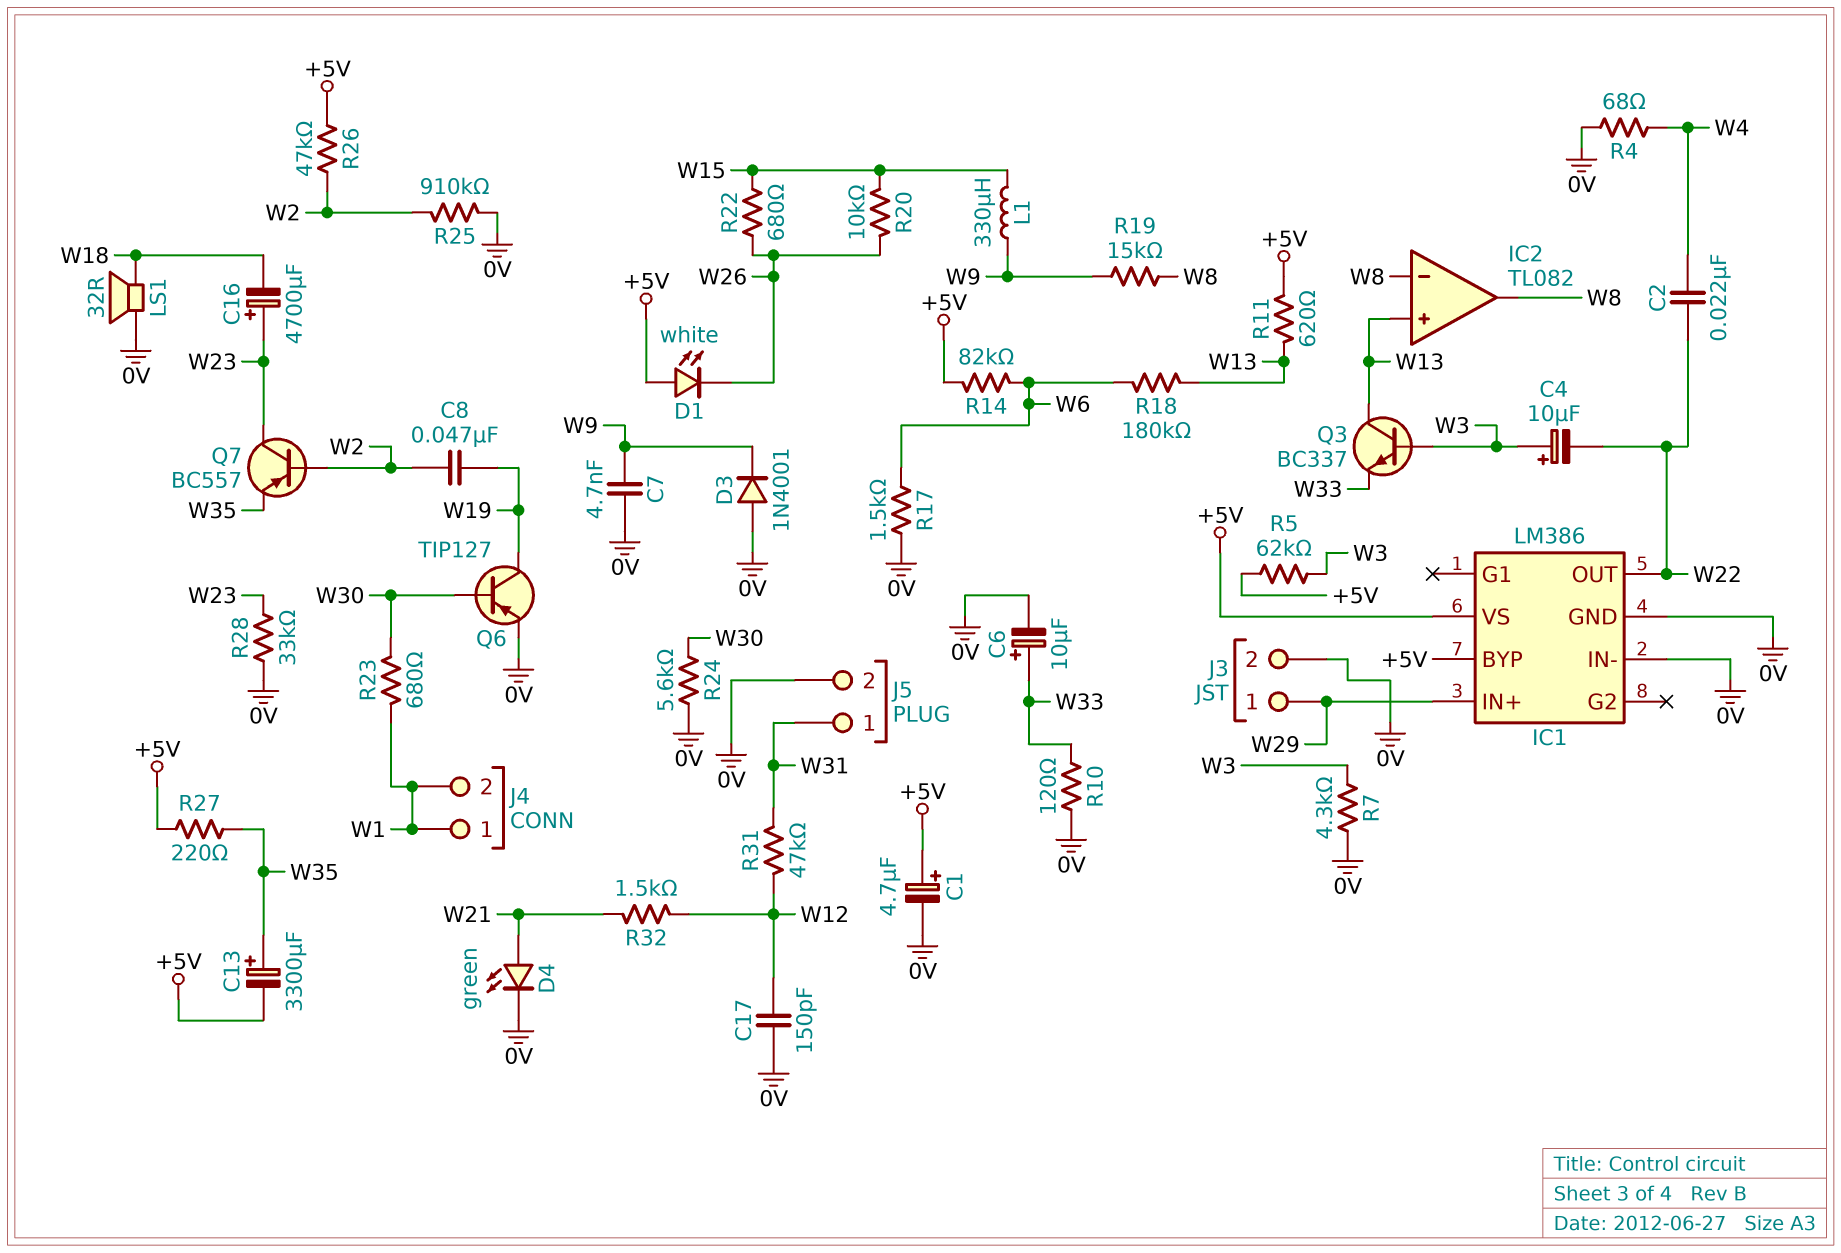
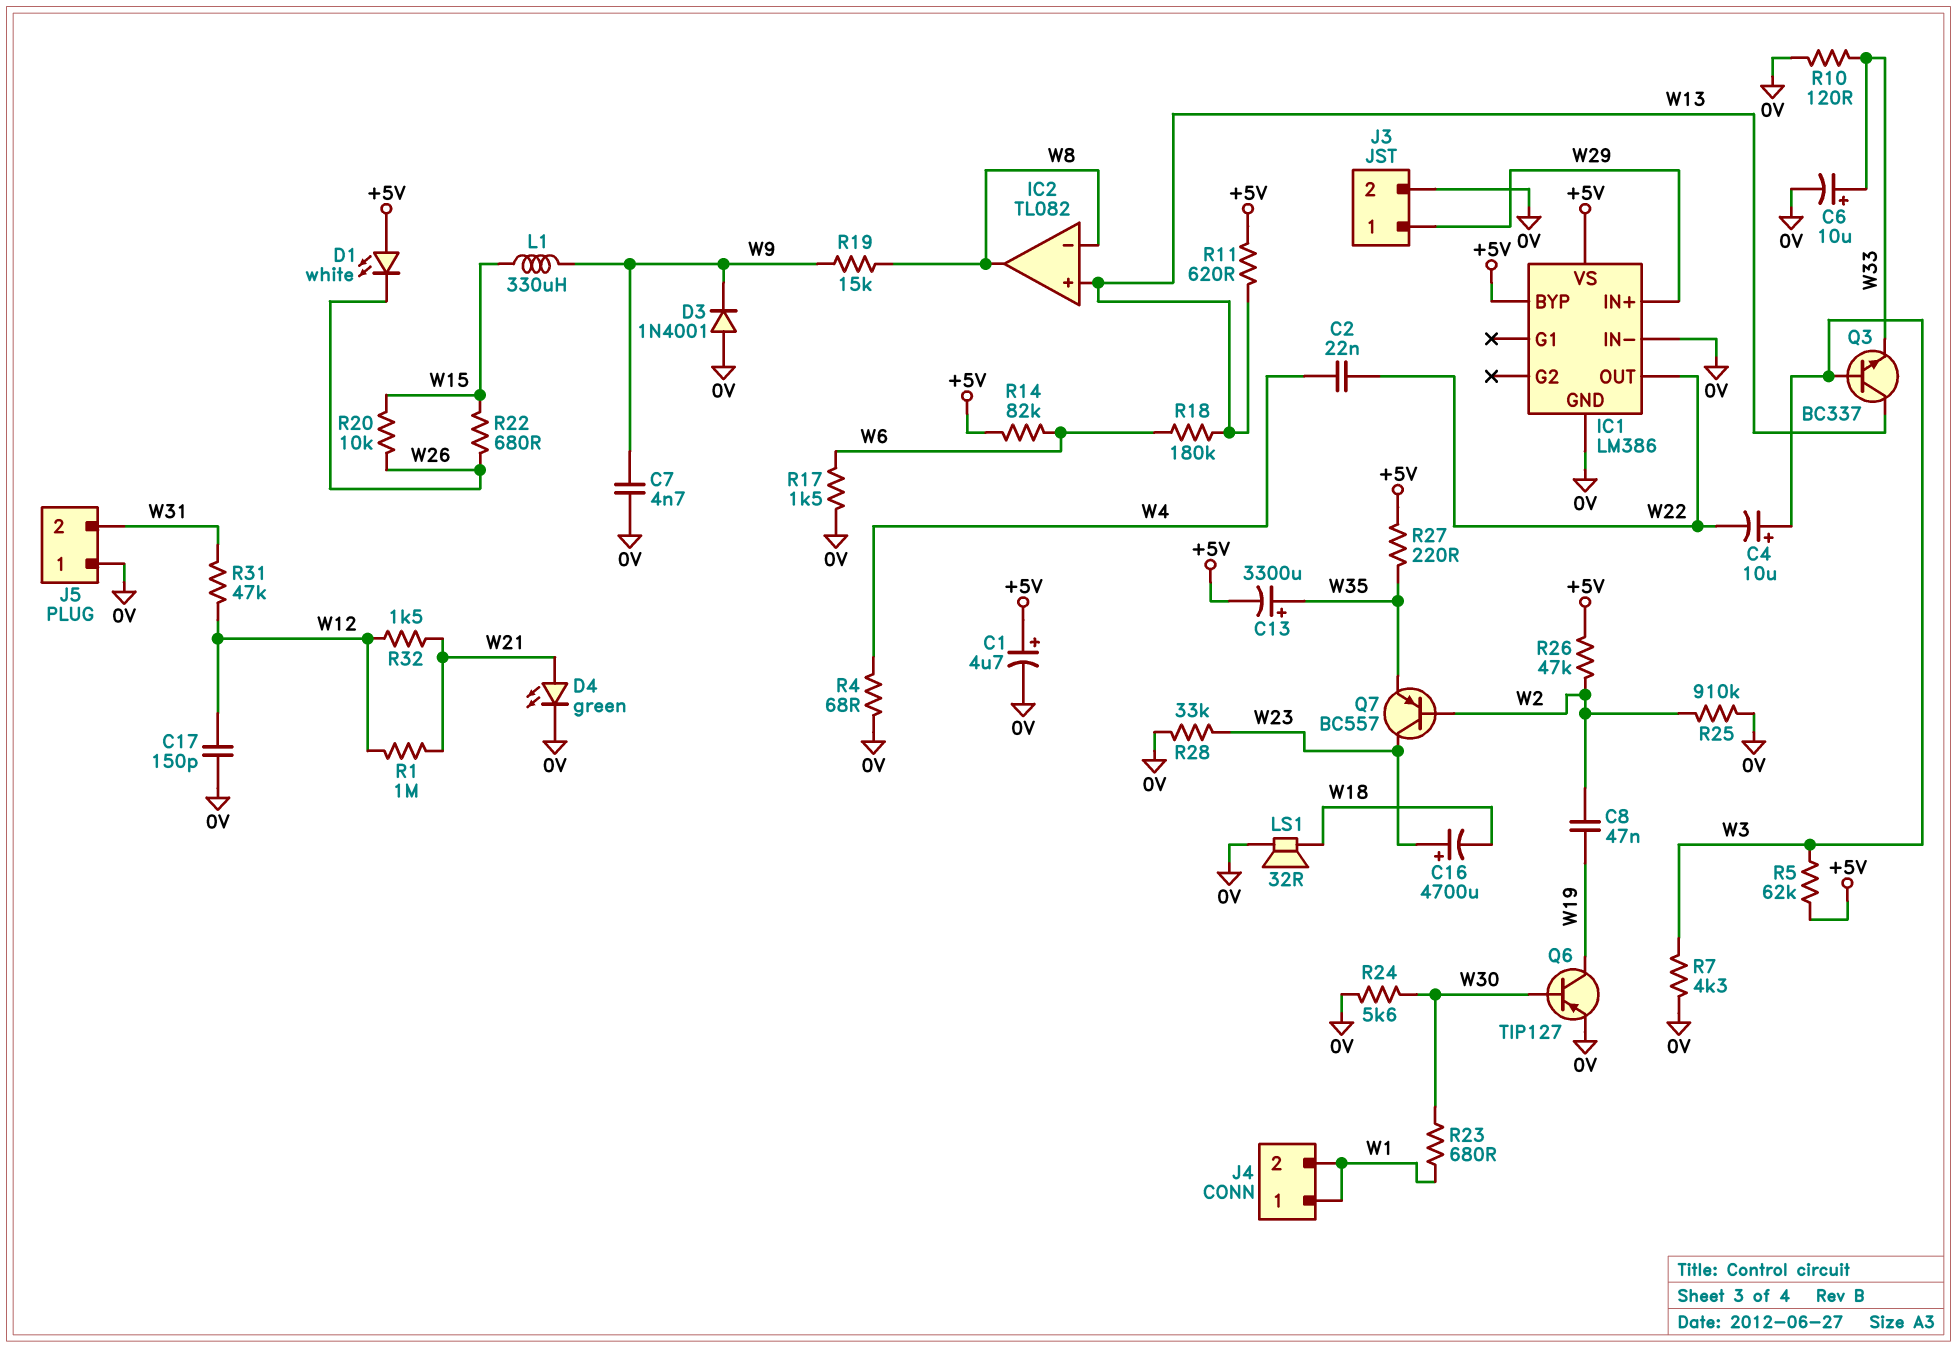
J5 pin 1: W31 -> 0V
J5 pin 2: 0V -> W31
R1: none -> 1M (W12, W21)

